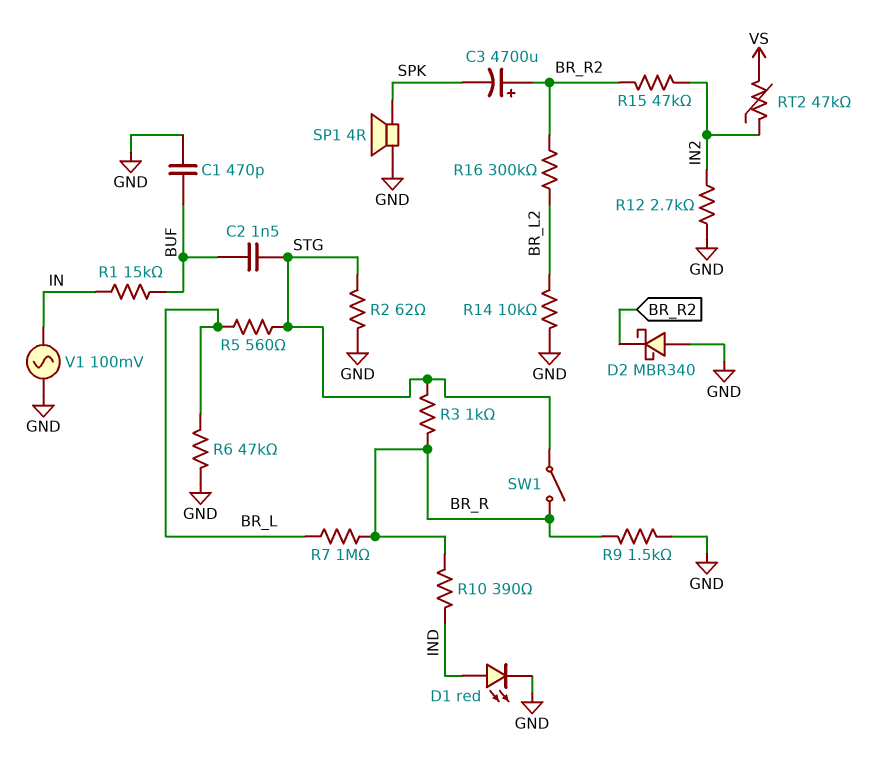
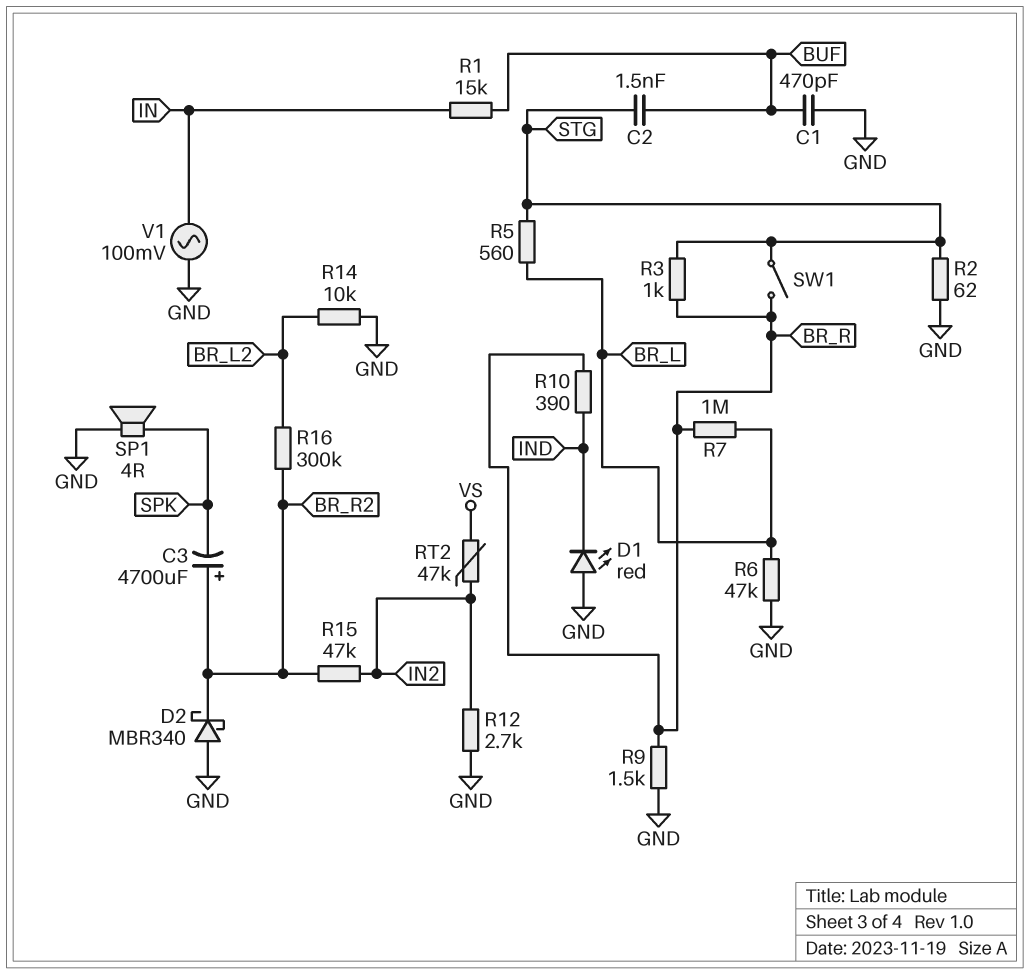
D1: LED red (A IND, K GND) -> LED red (A GND, K IND)

